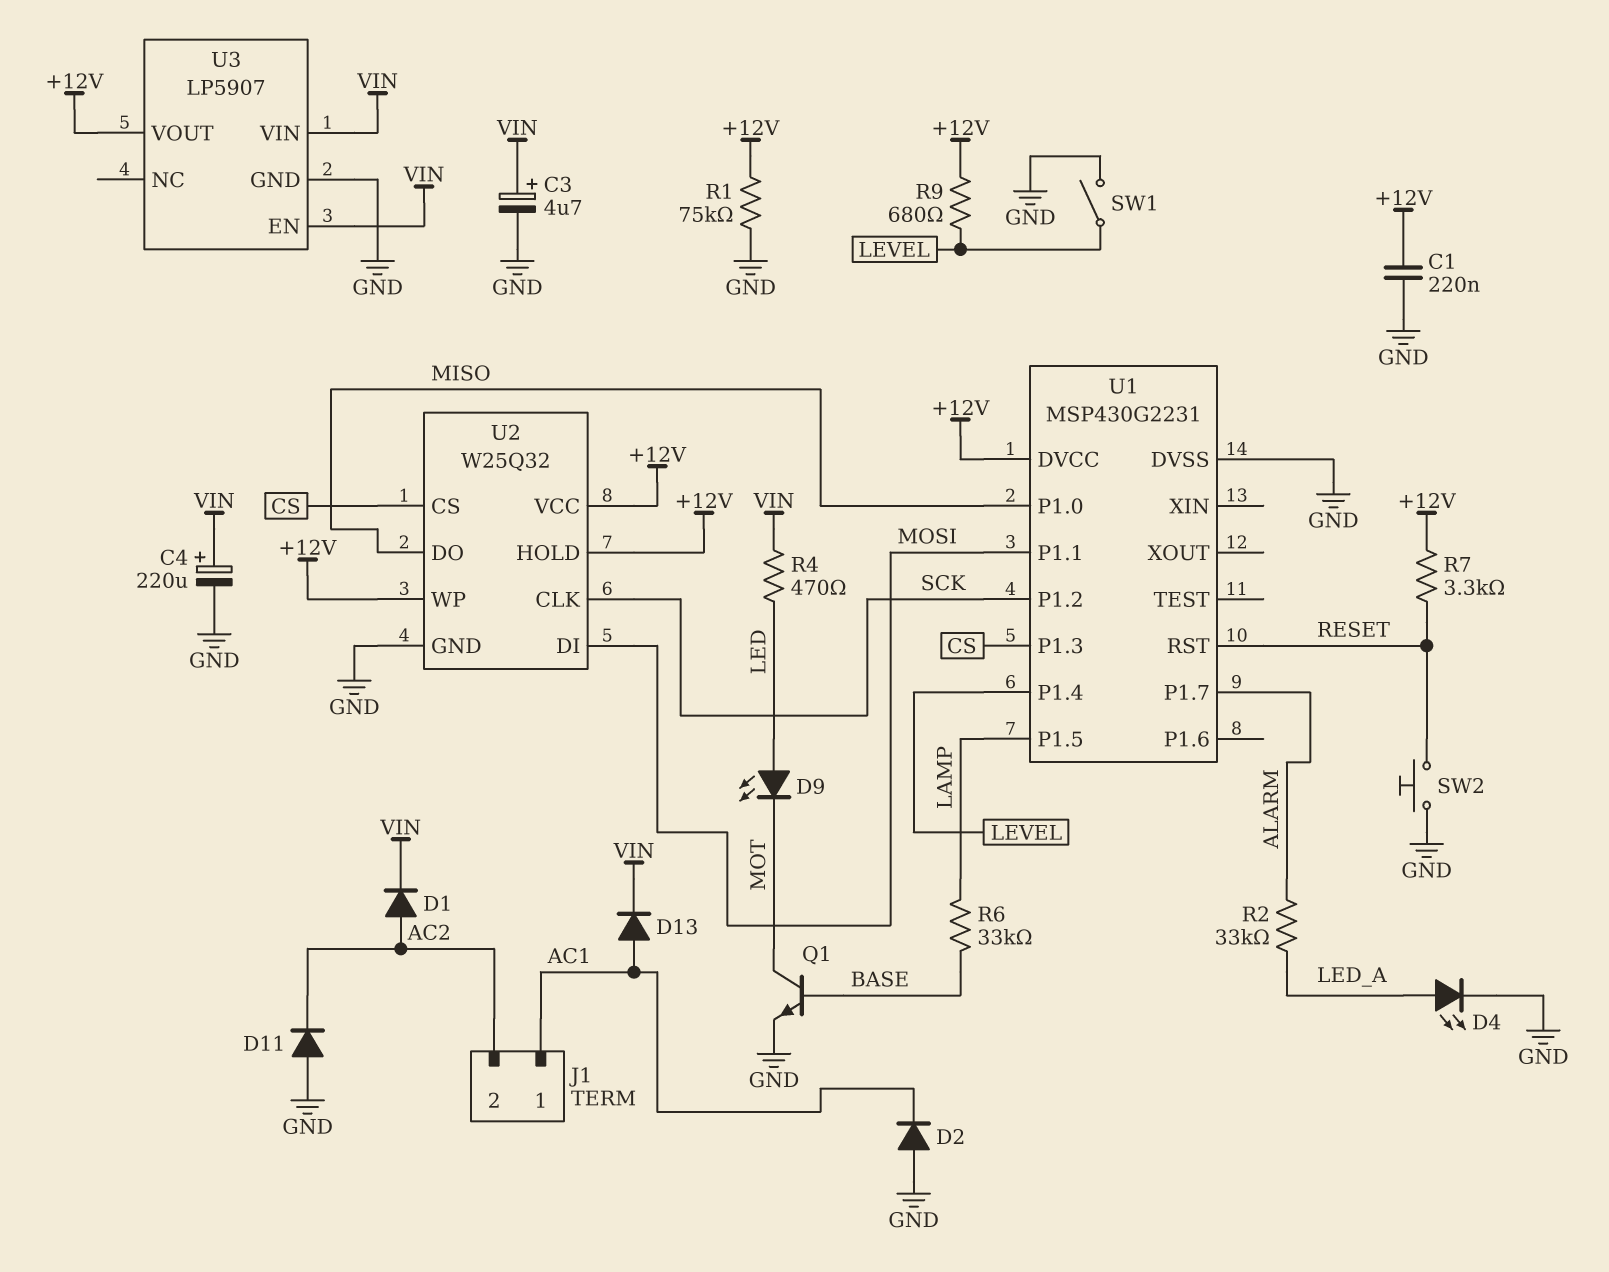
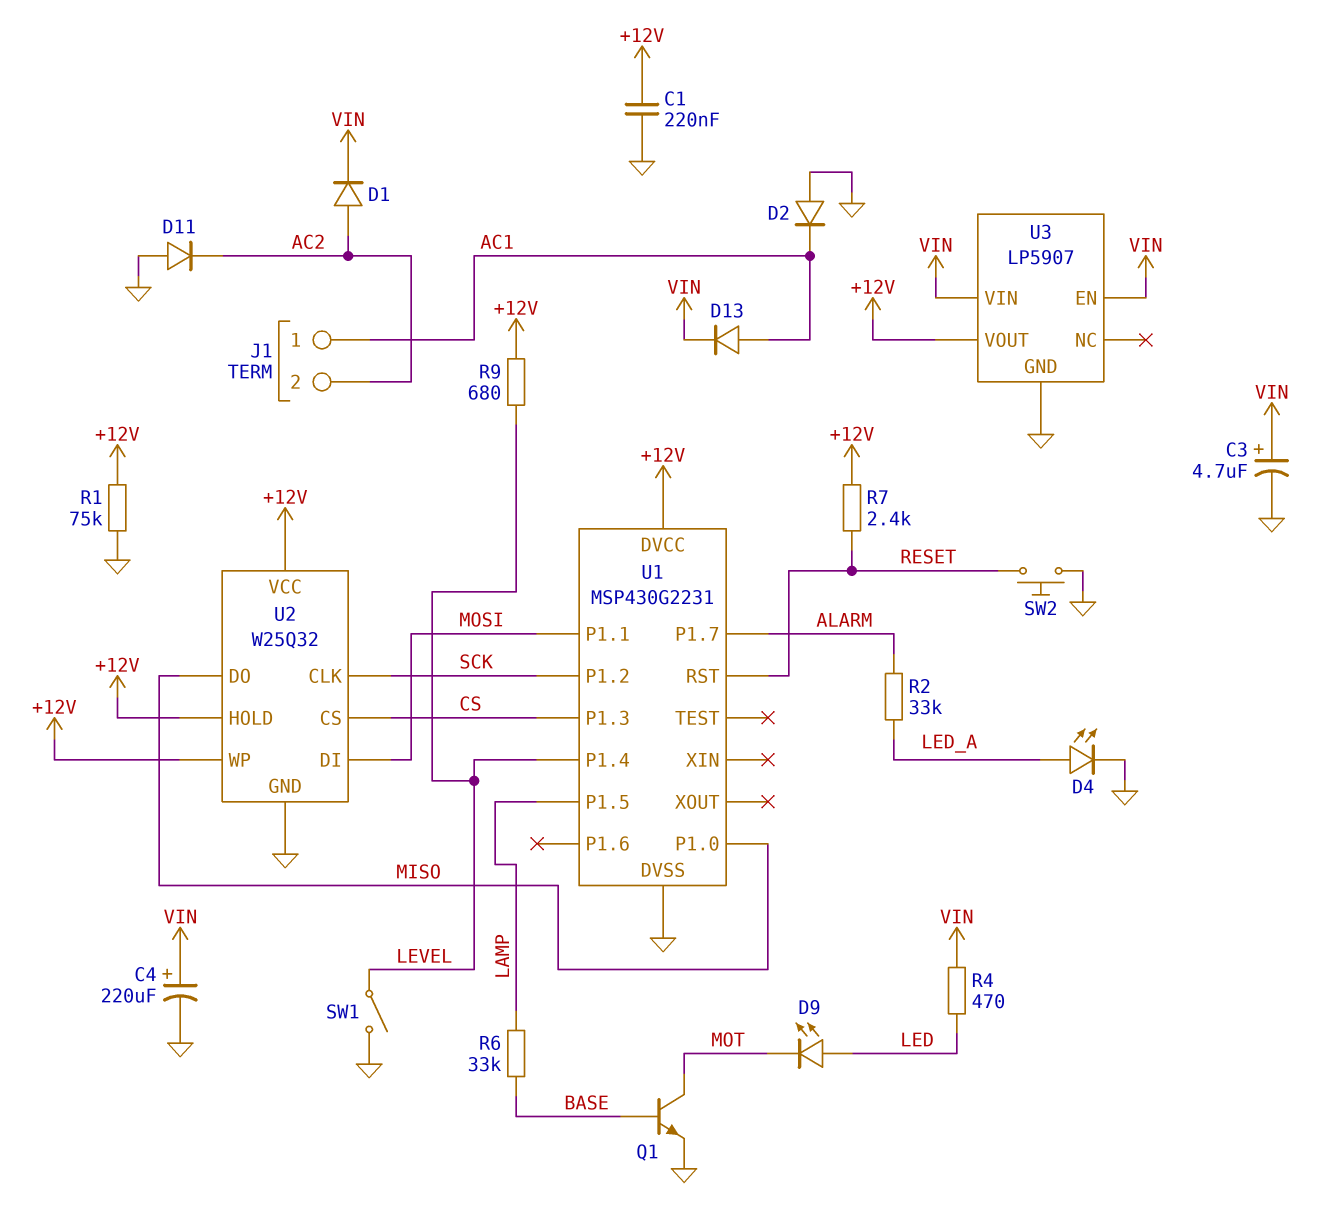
R7: 3.3k (+12V, RESET) -> 2.4k (+12V, RESET)

